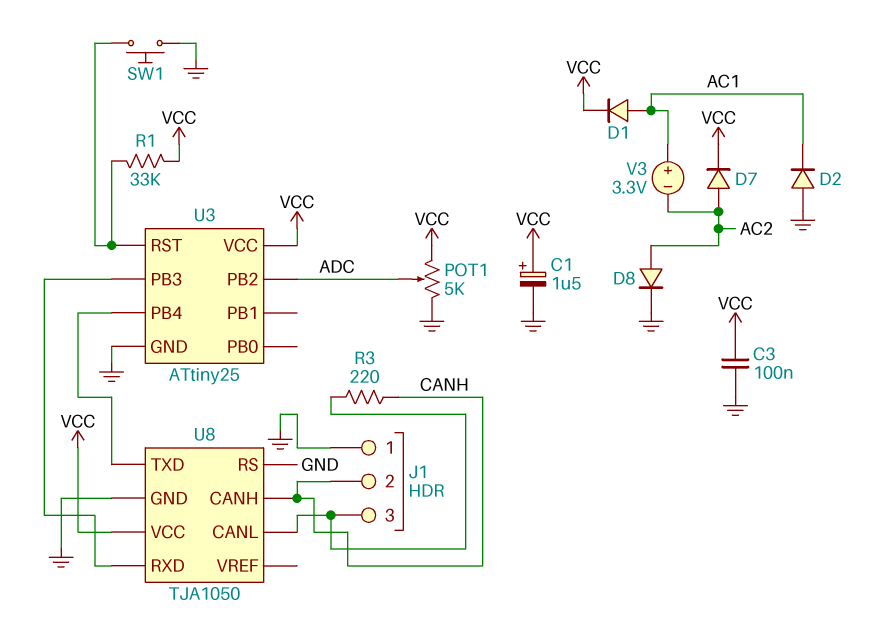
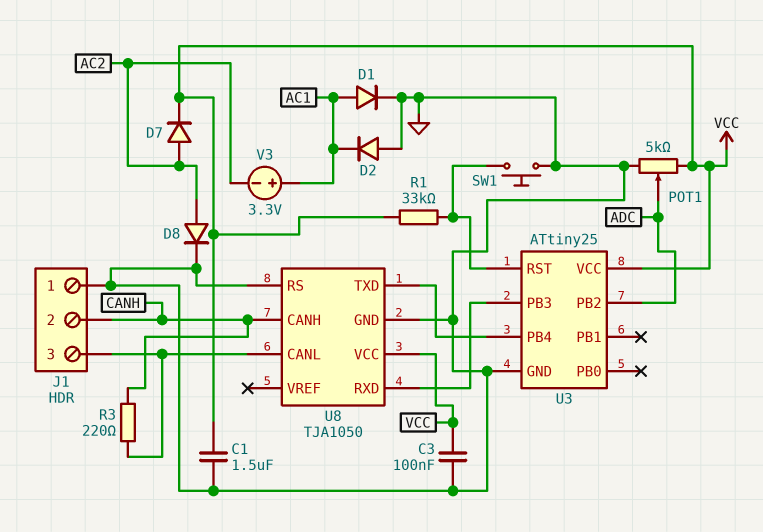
C1: 1.5uF (plus VCC, minus GND) -> 1.5uF (GND, VCC)
D1: diode (A AC1, K VCC) -> diode (A AC1, K GND)

